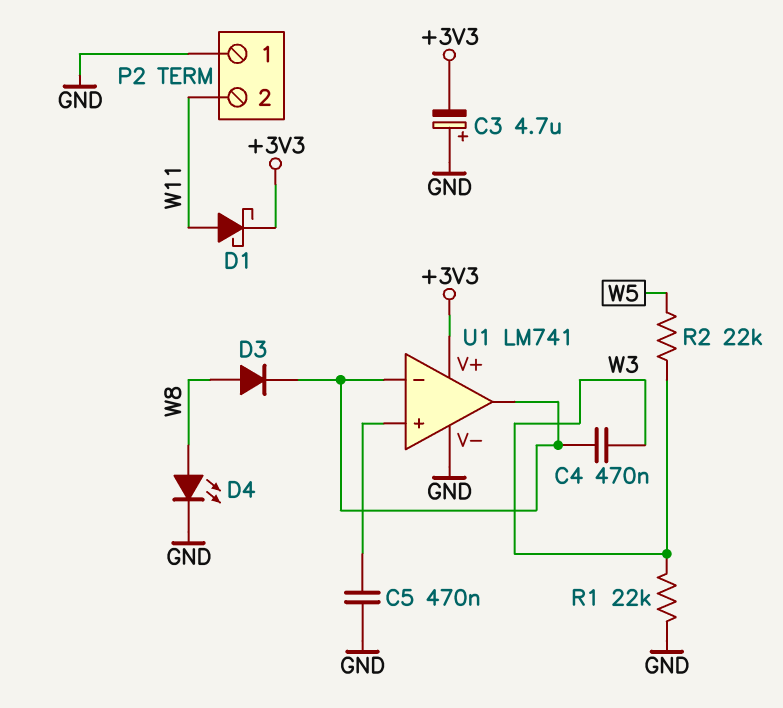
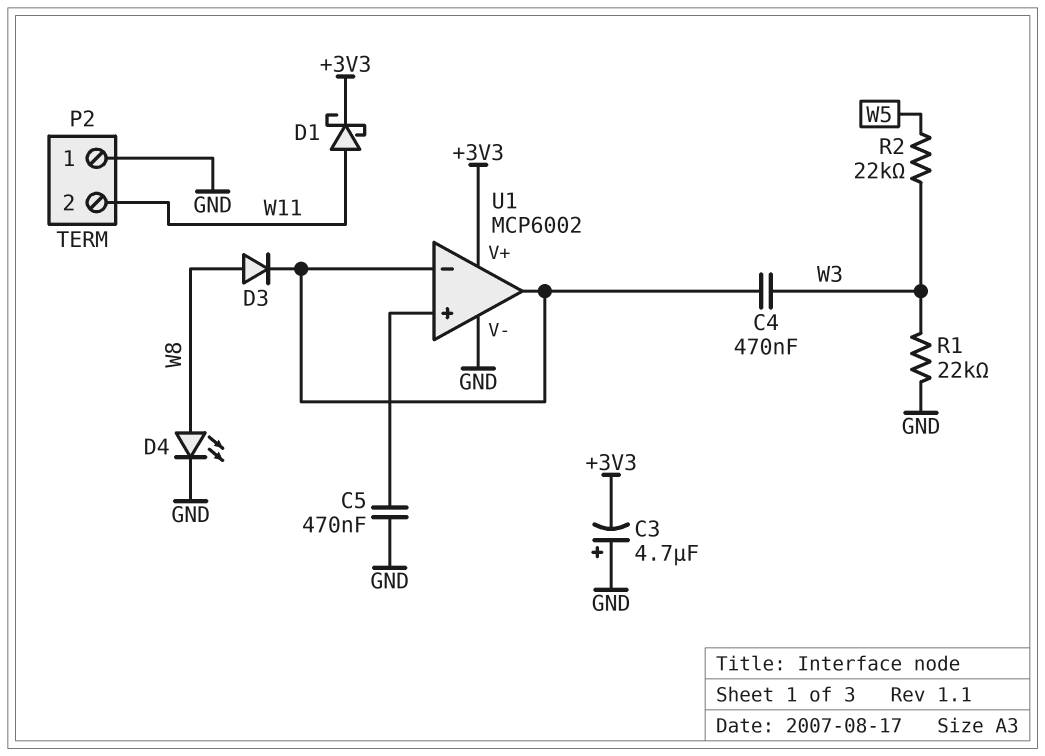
U1: LM741 -> MCP6002

